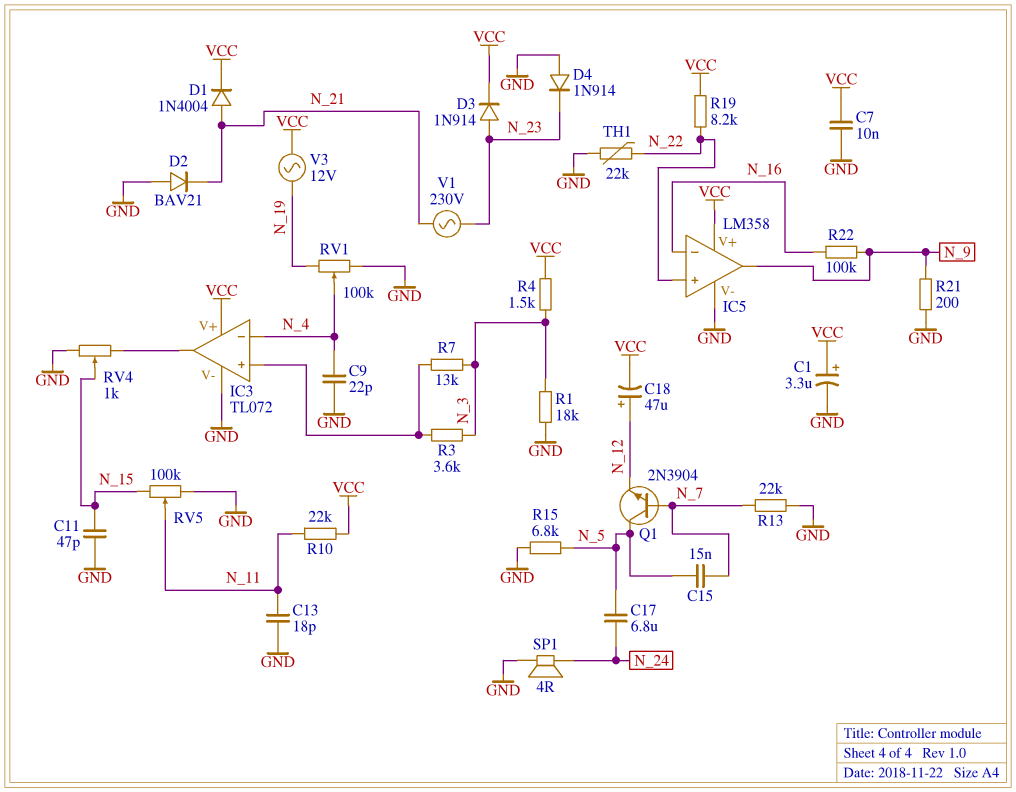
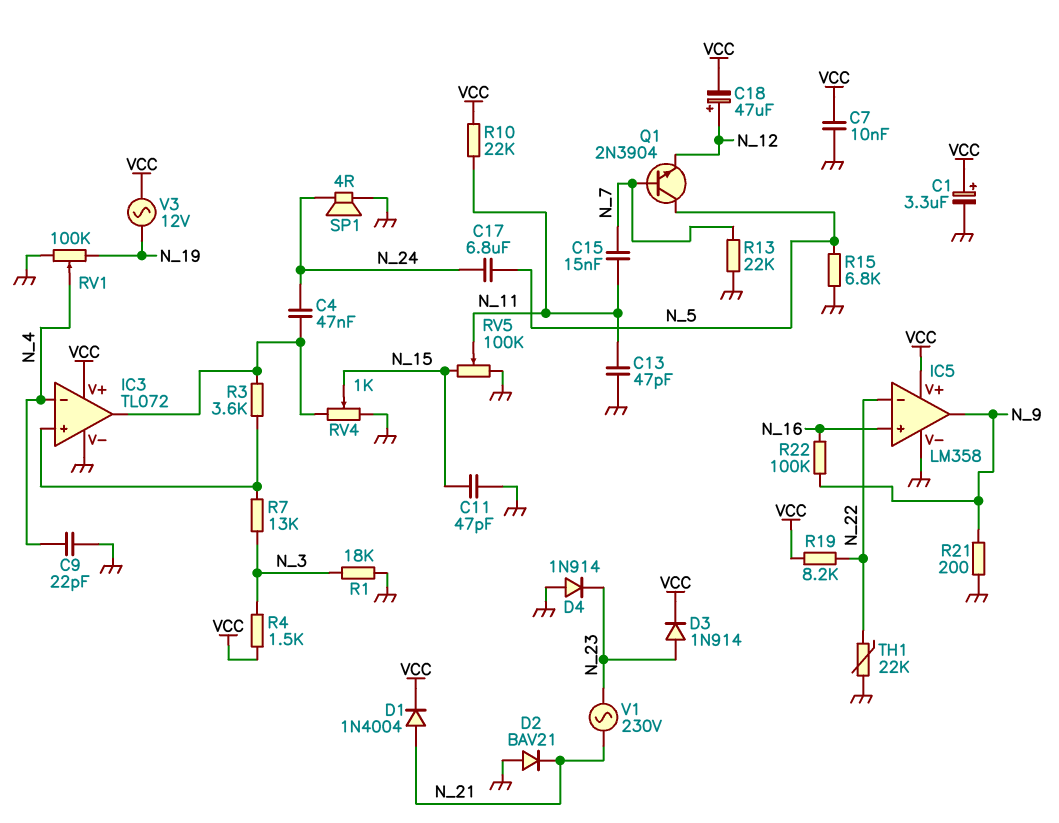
C4: none -> 47nF (IC3/out, N_24)
C13: 18pF (GND, N_11) -> 47pF (GND, N_11)
C15: 15nF (N_5, N_7) -> 15nF (N_7, N_11)
IC5 pin in+: N_22 -> N_16
IC5 pin in-: N_16 -> N_22
R3: 3.6k (IC3/in+, N_3) -> 3.6k (IC3/in+, IC3/out)

